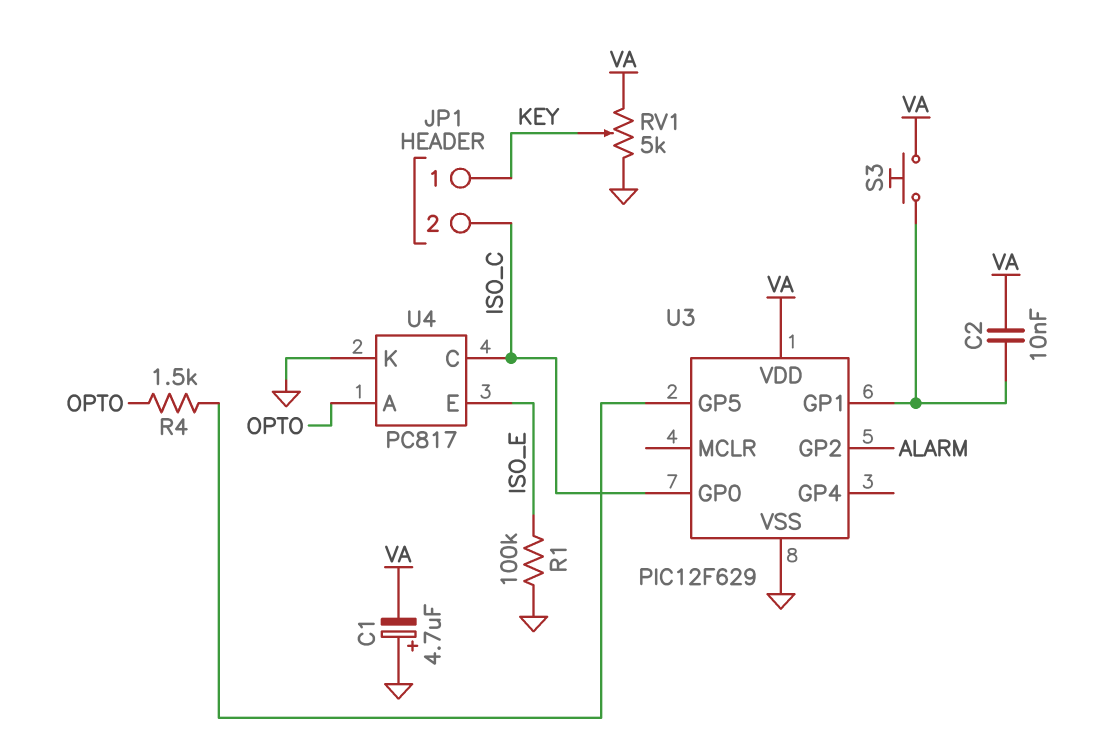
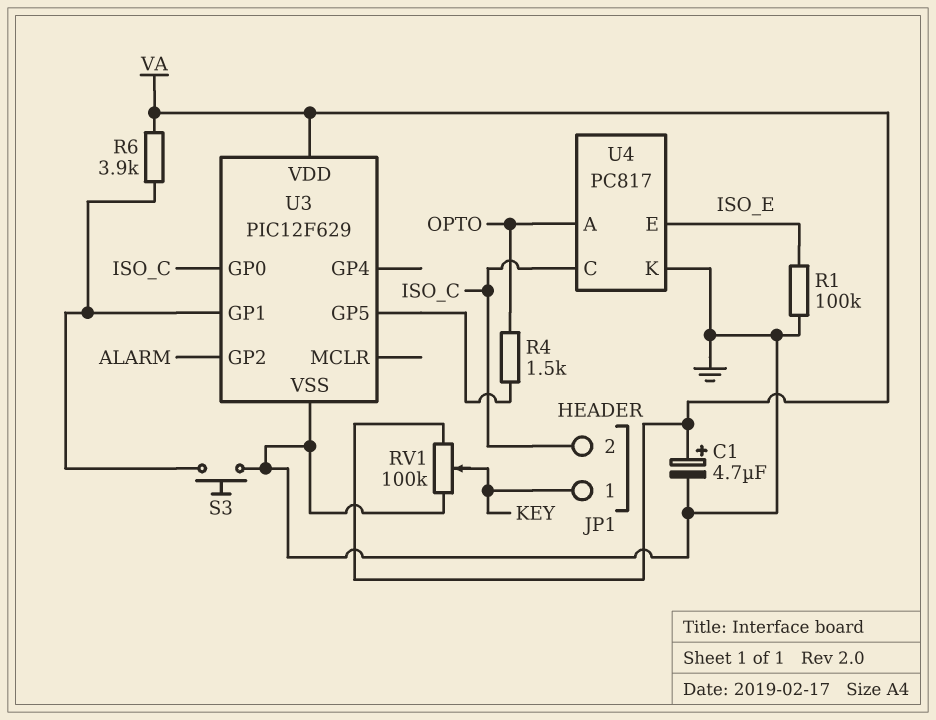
C1: 4.7uF (plus GND, minus VA) -> 4.7uF (plus VA, minus GND)
C2: 10nF (U3/GP1, VA) -> none
R6: none -> 3.9k (U3/GP1, VA)
RV1: 5k (GND, VA, wiper KEY) -> 100k (GND, VA, wiper KEY)
S3: button (U3/GP1, VA) -> button (GND, U3/GP1)

